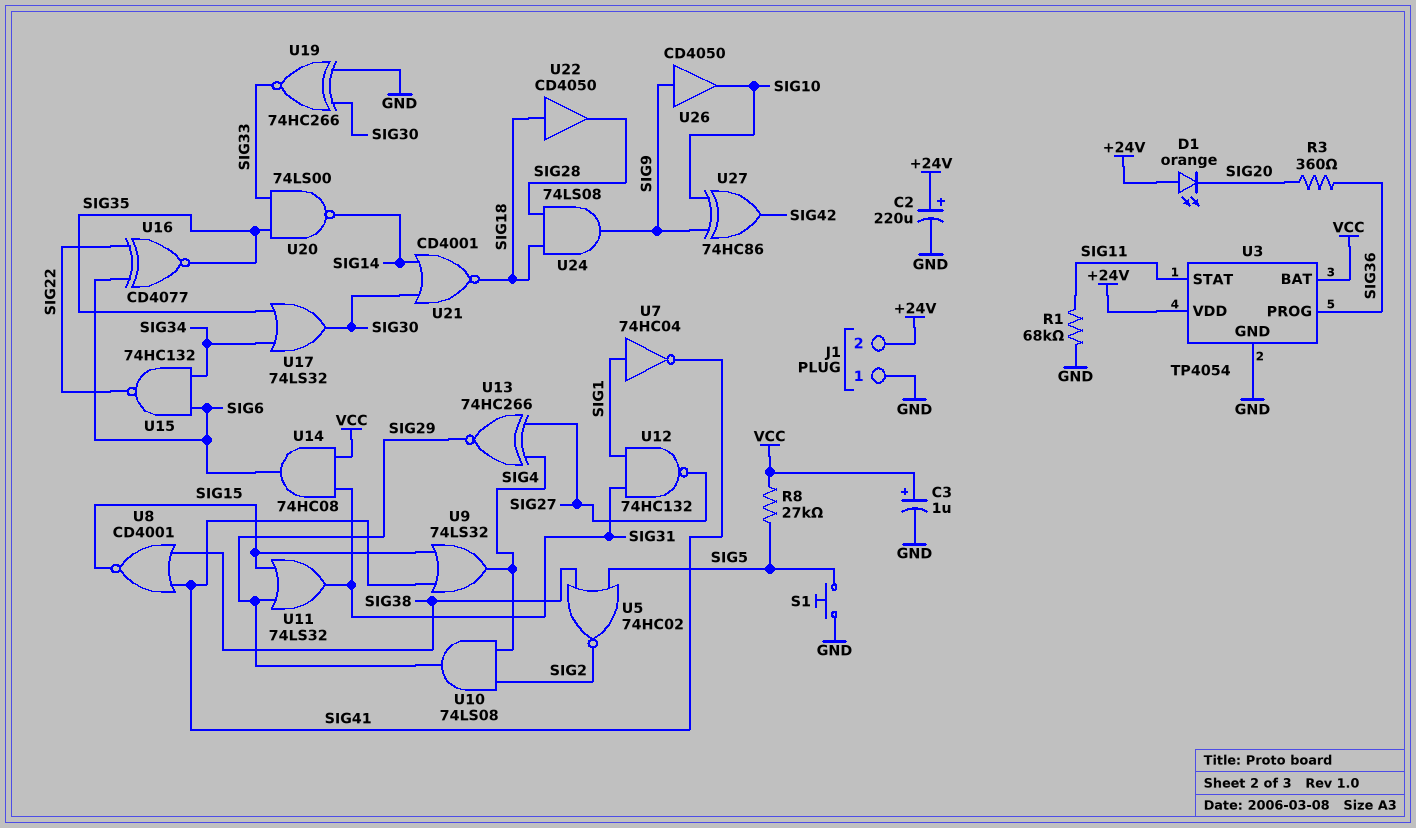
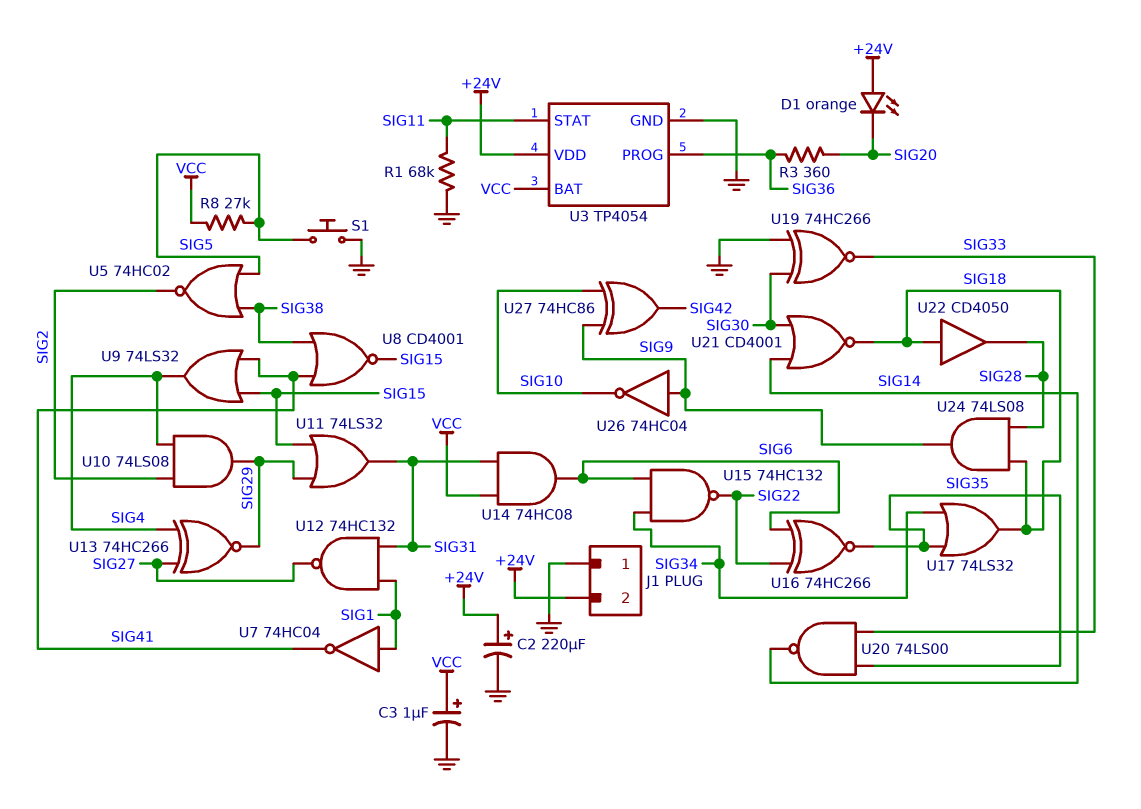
U16: XNOR CD4077 (in SIG6, in SIG22, out SIG35) -> XNOR 74HC266 (in SIG6, in SIG22, out SIG35)
U17: OR 74LS32 (in SIG34, in SIG35, out SIG30) -> OR 74LS32 (in SIG34, in SIG35, out SIG18)
U26: buffer CD4050 (in SIG9, out SIG10) -> NOT 74HC04 (in SIG9, out SIG10)

